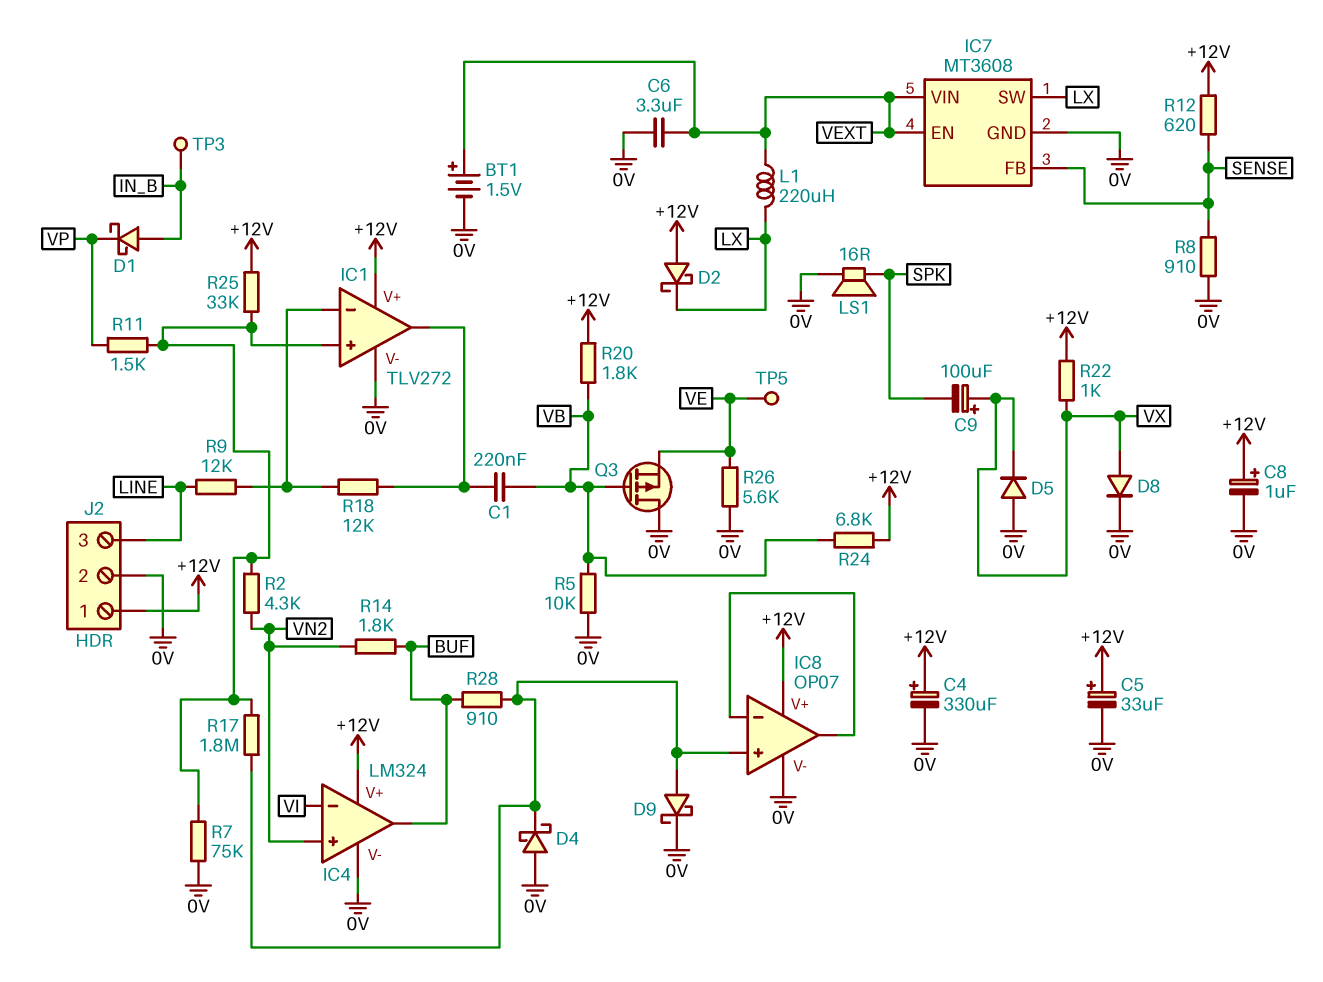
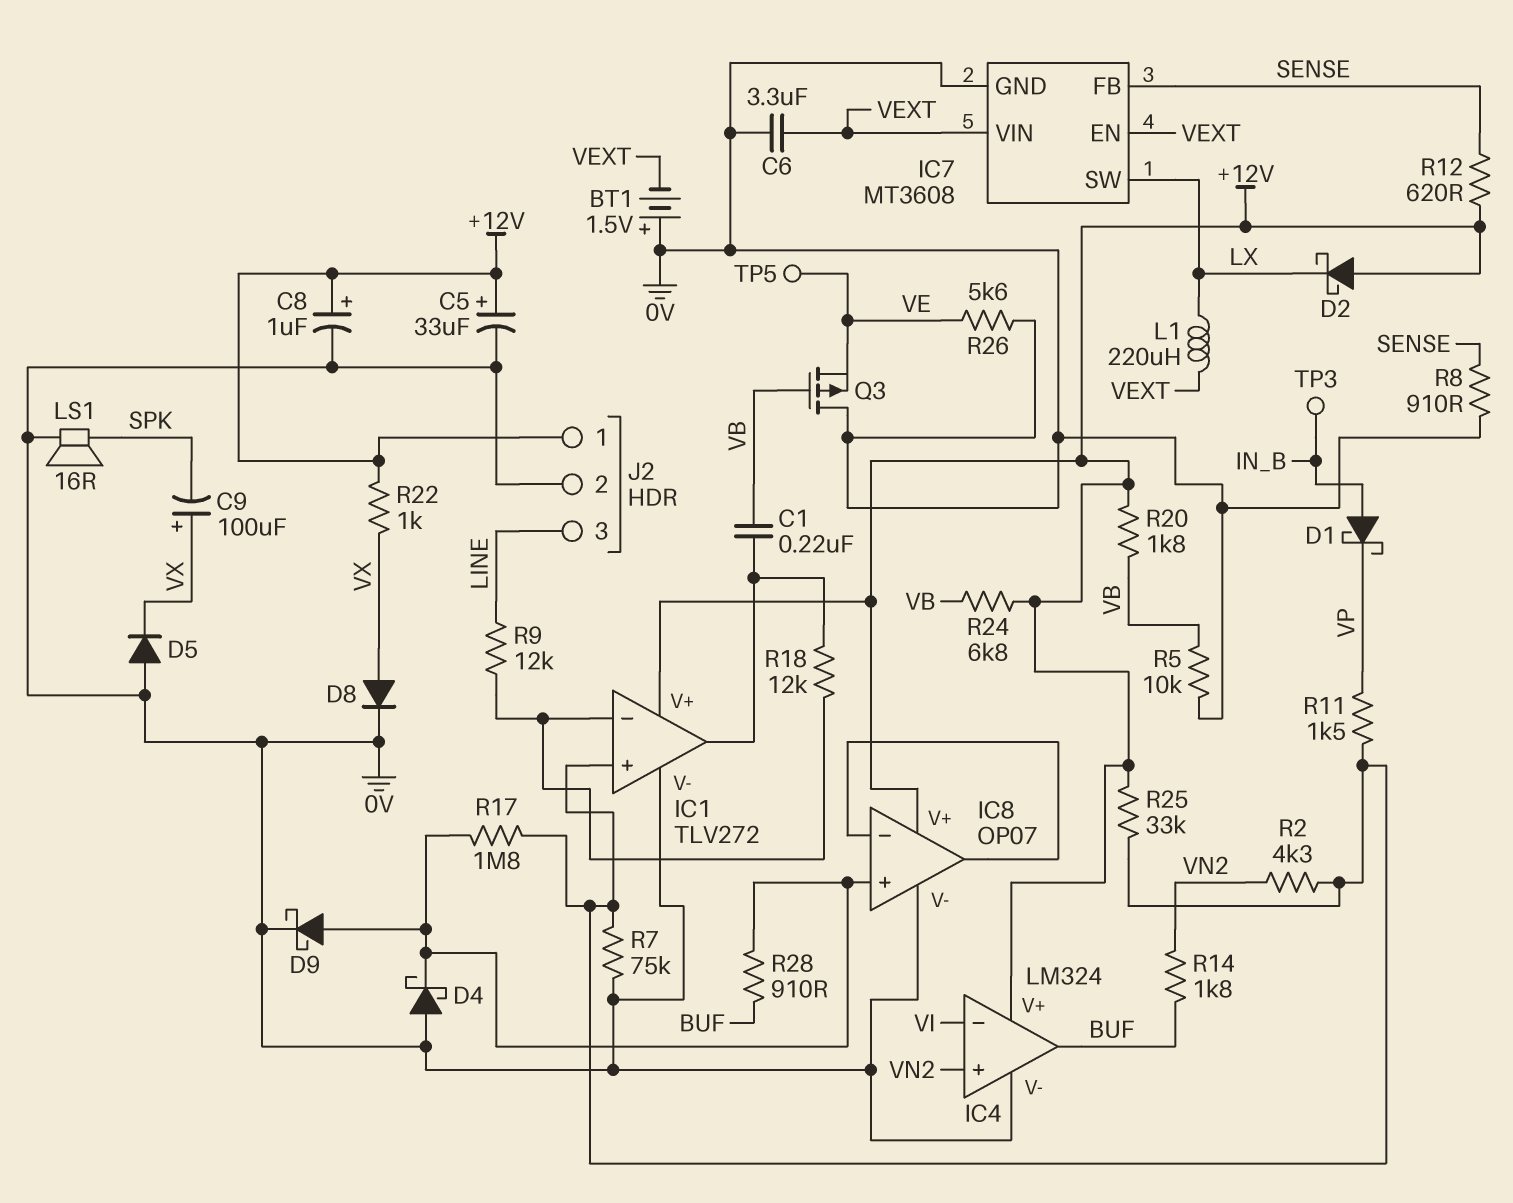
BT1: 1.5V (plus VEXT, minus 0V) -> 1.5V (plus 0V, minus VEXT)
C4: 330uF (plus +12V, minus 0V) -> none

